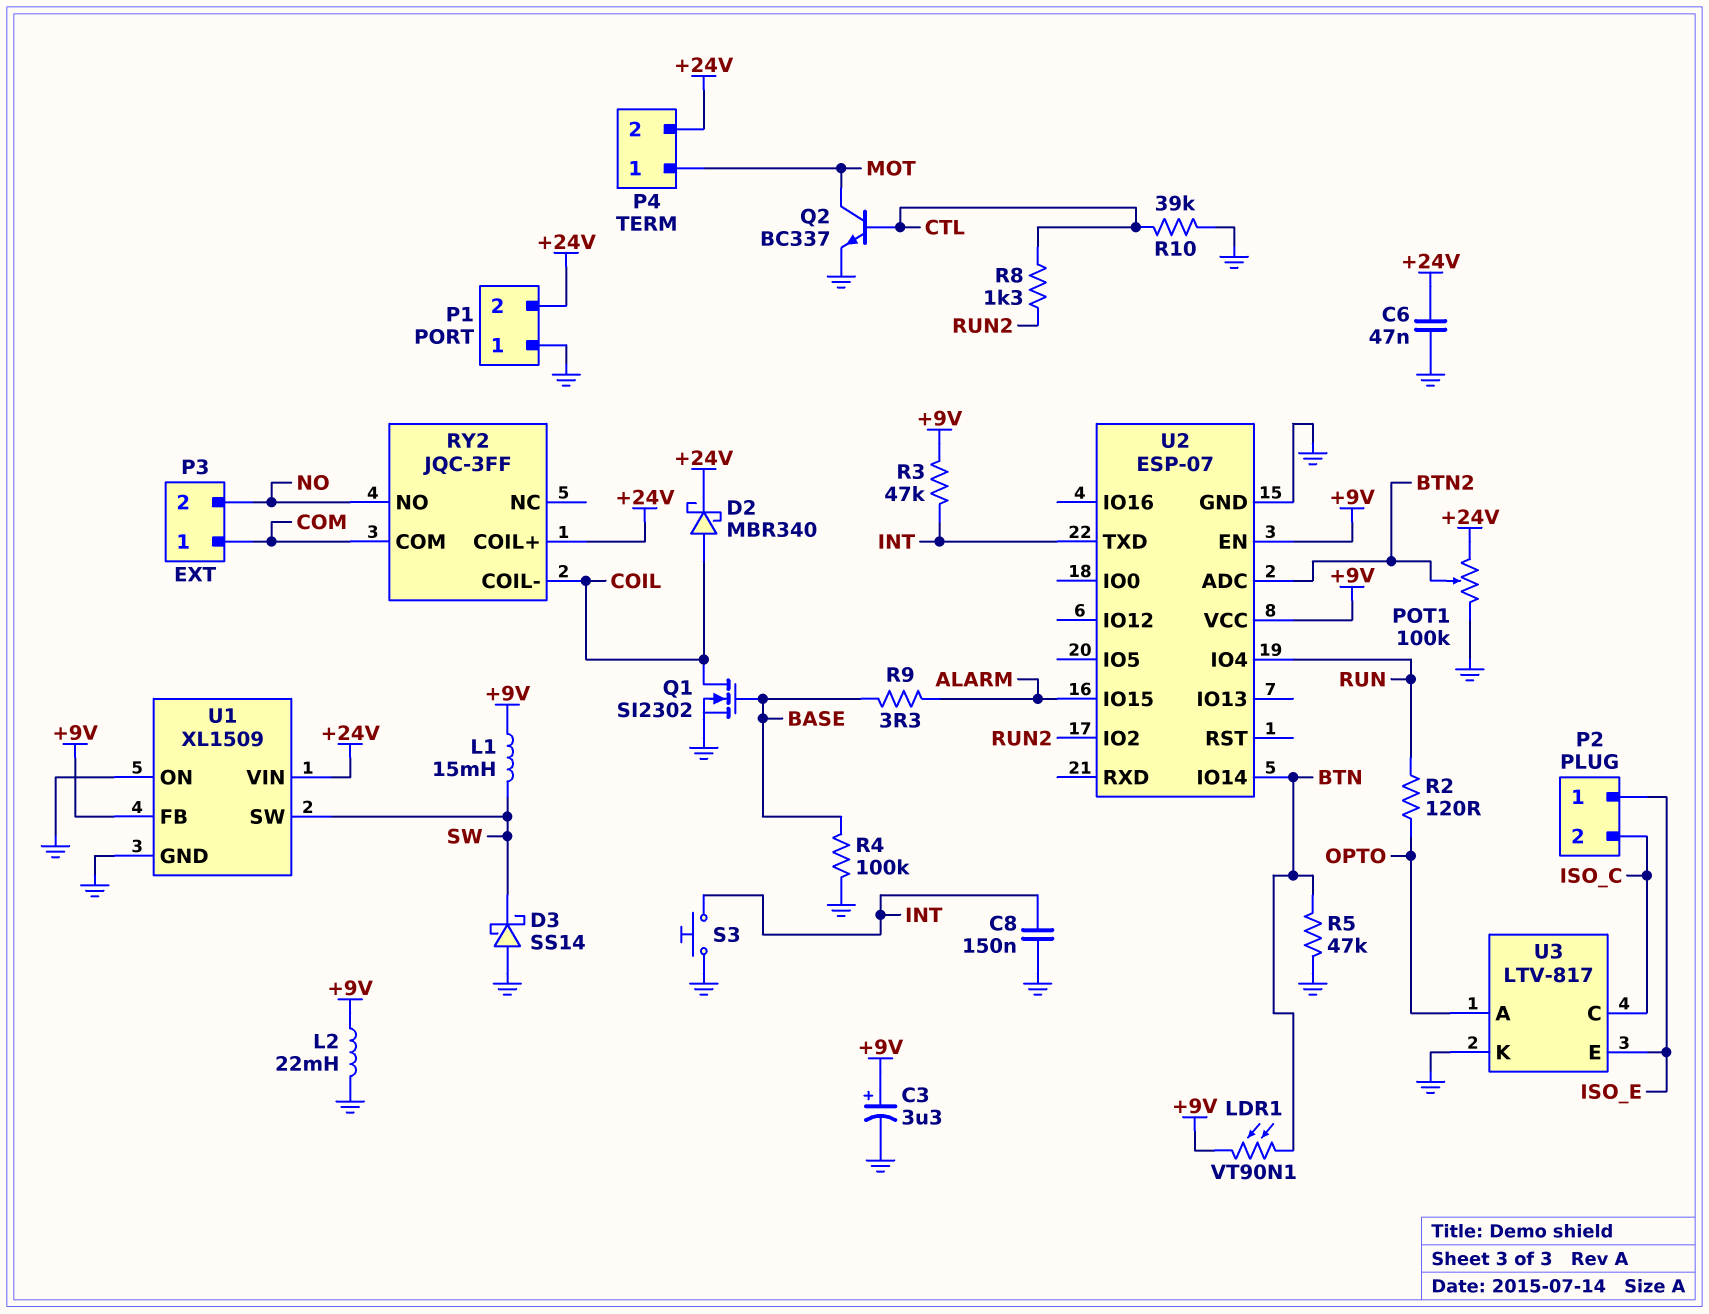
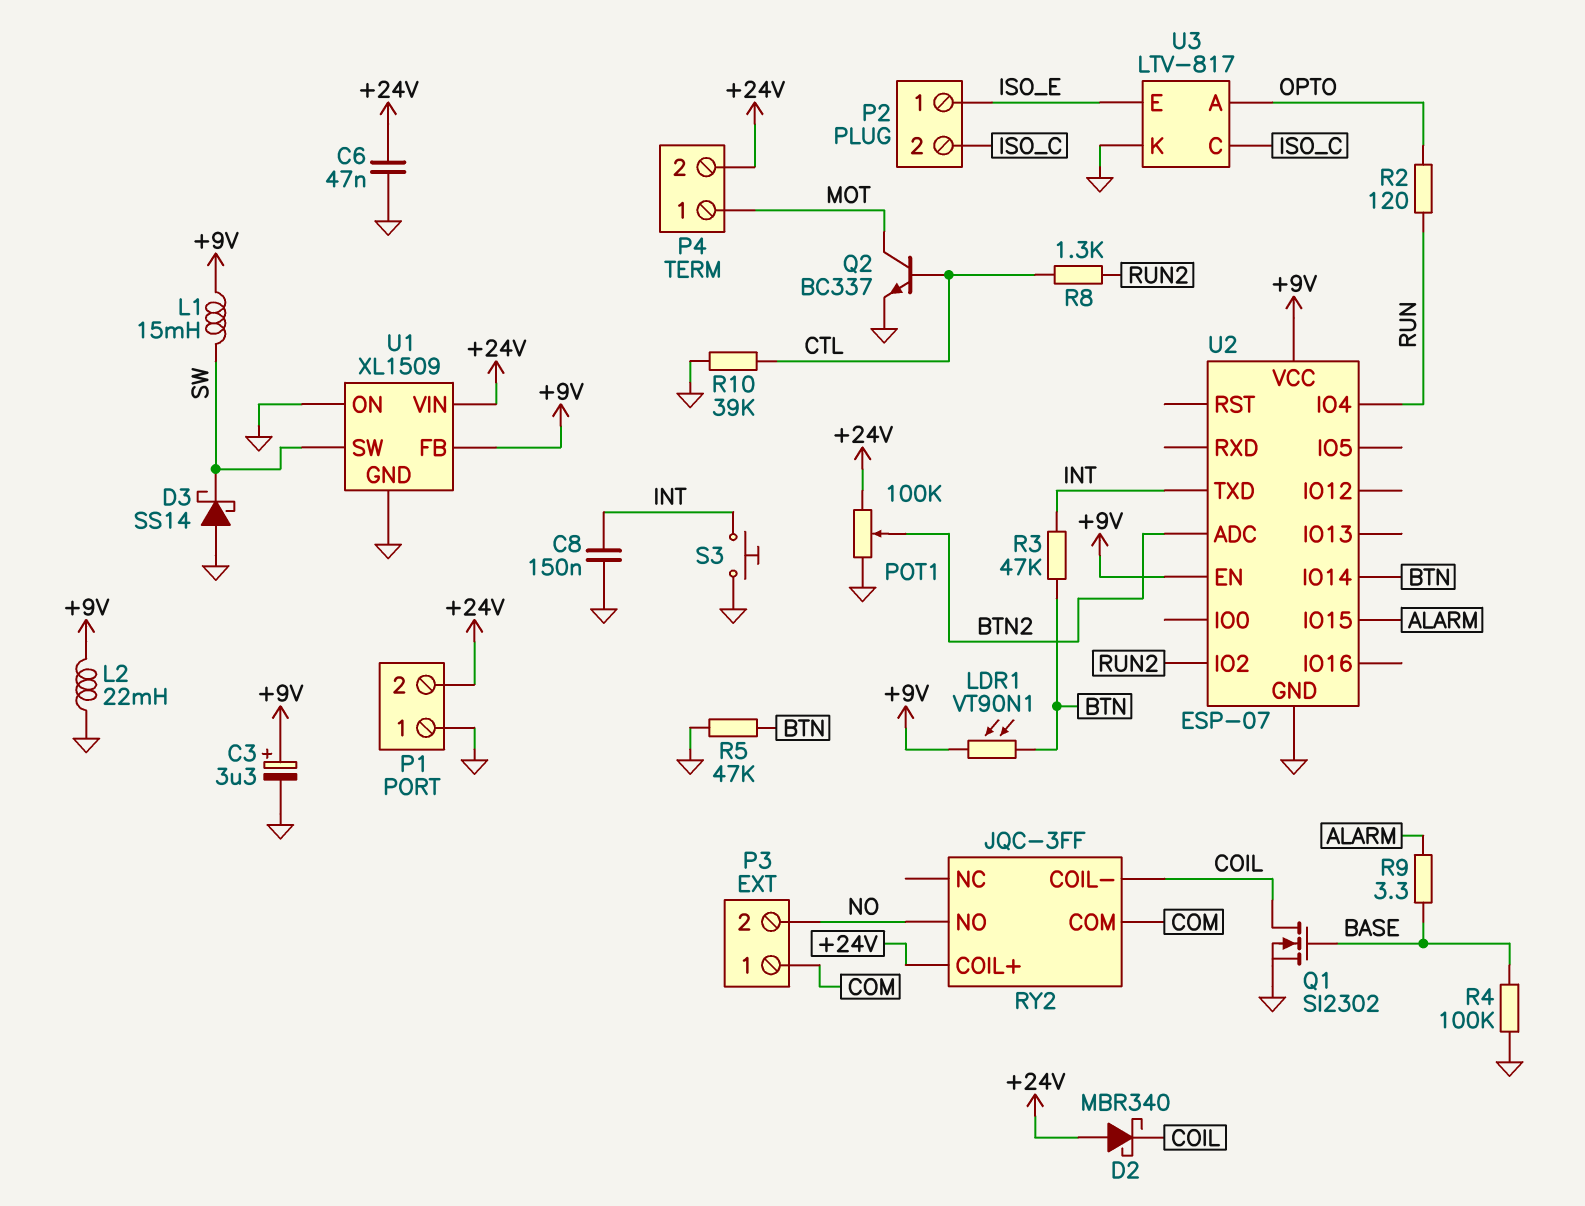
D2: schottky MBR340 (A COIL, K +24V) -> schottky MBR340 (A +24V, K COIL)
R3: 47k (+9V, INT) -> 47k (BTN, INT)

